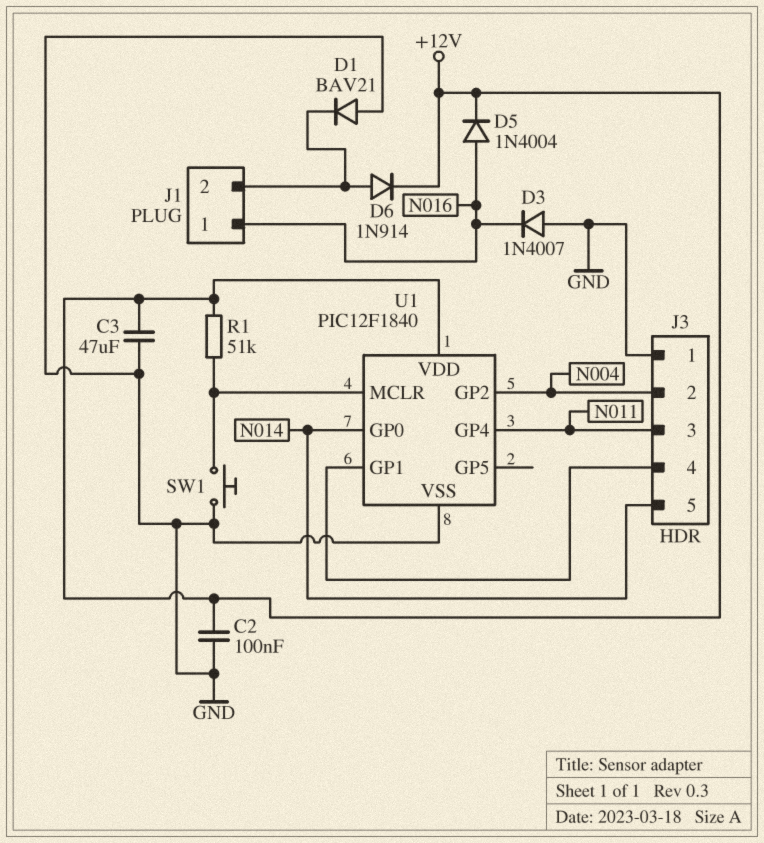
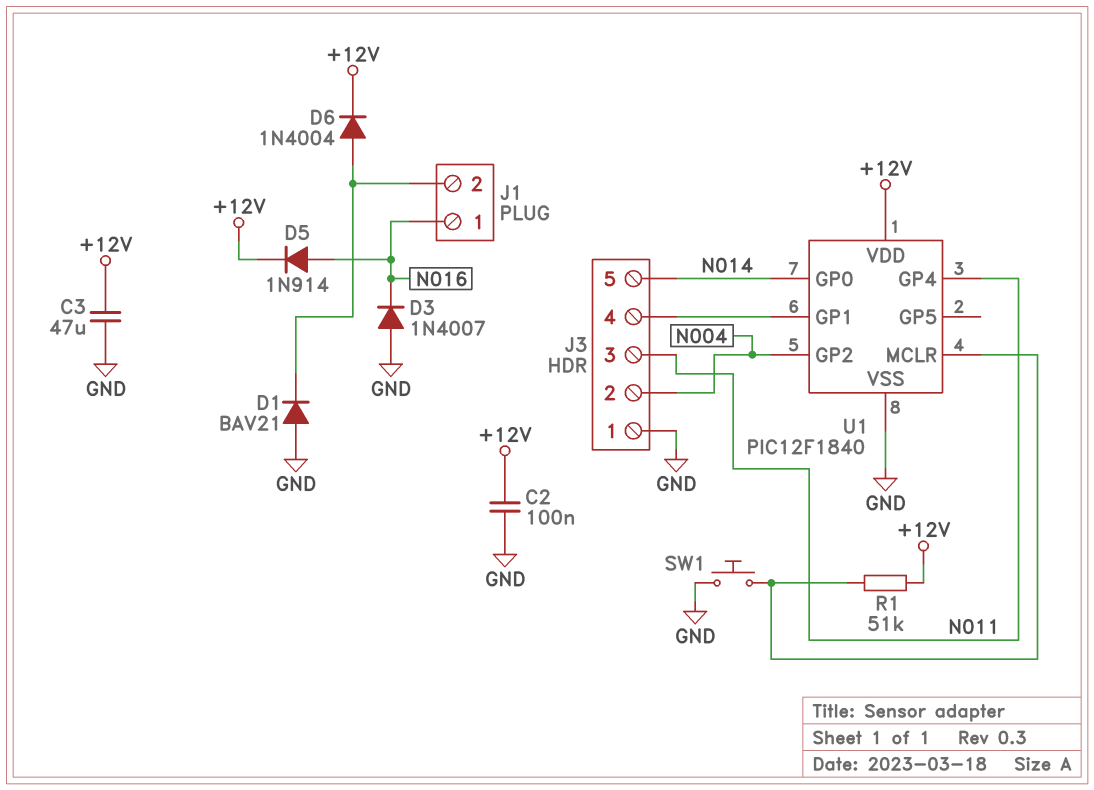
D5: diode 1N4004 (A N016, K +12V) -> diode 1N914 (A N016, K +12V)
D6: diode 1N914 (A J1/2, K +12V) -> diode 1N4004 (A J1/2, K +12V)

